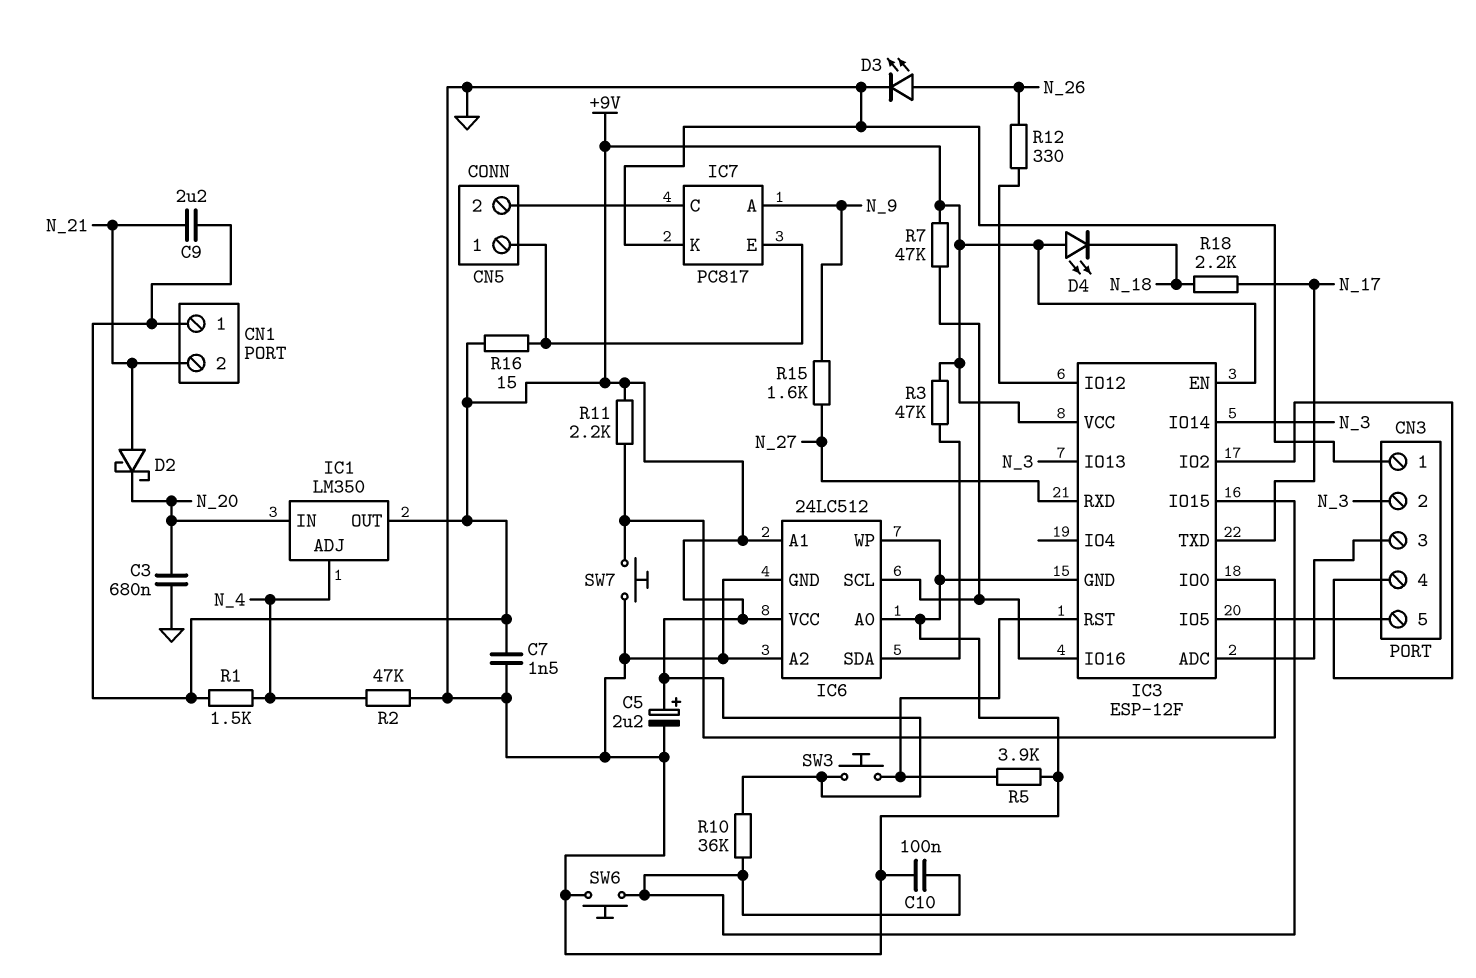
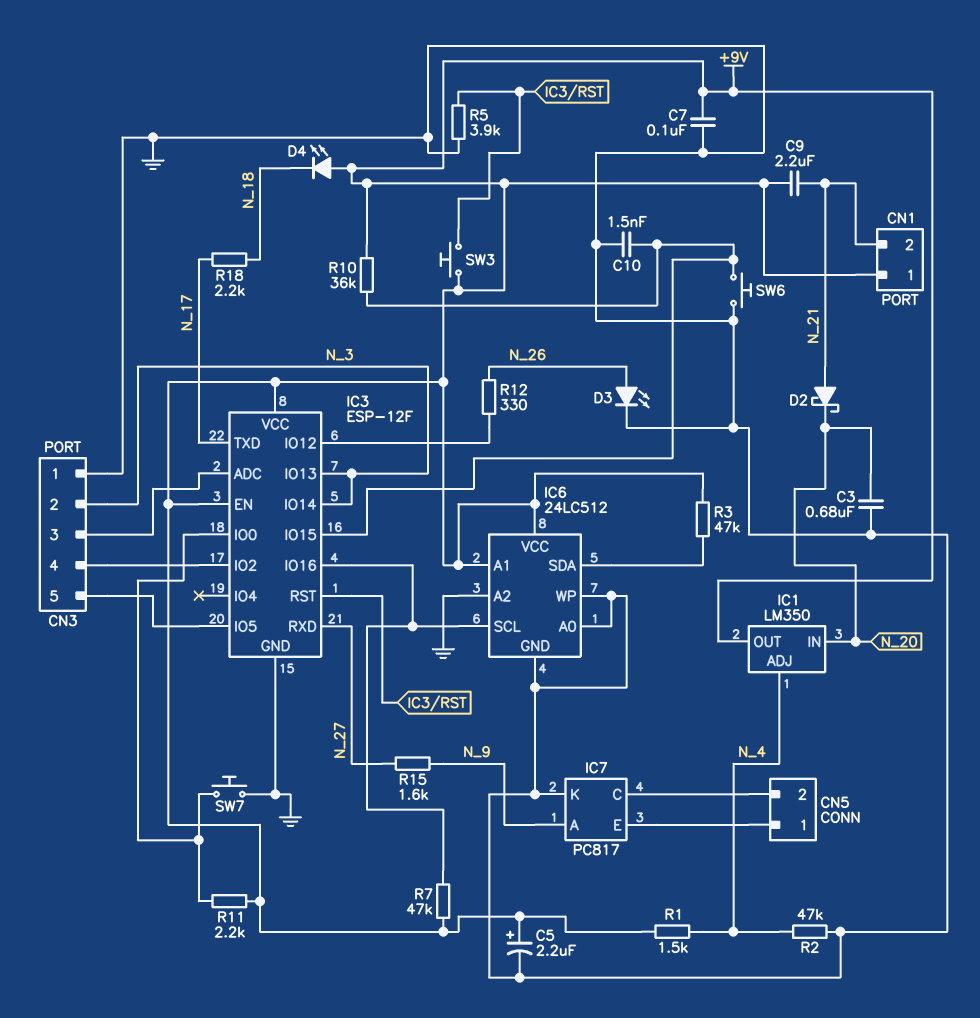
C7: 1.5nF (+9V, GND) -> 100nF (+9V, GND)
C10: 100nF (GND, IC3/IO15) -> 1.5nF (GND, IC3/IO15)
R16: 15 (+9V, CN5/1) -> none

